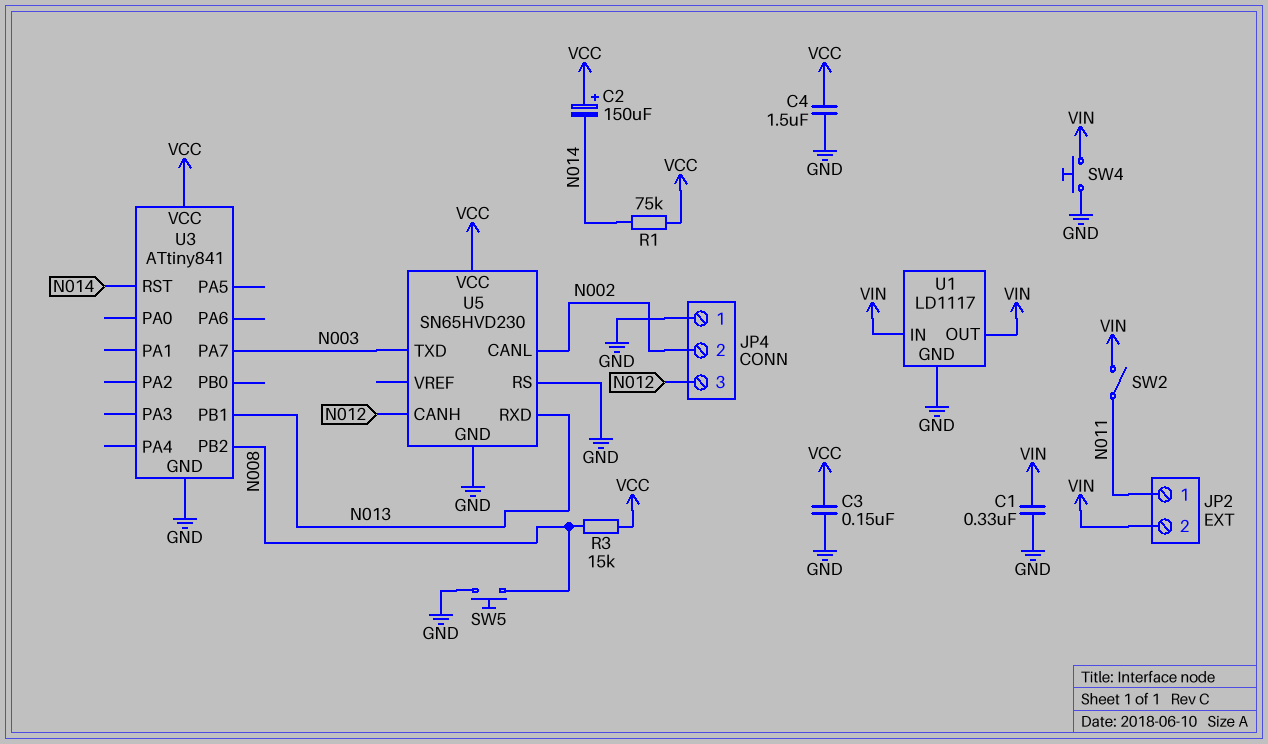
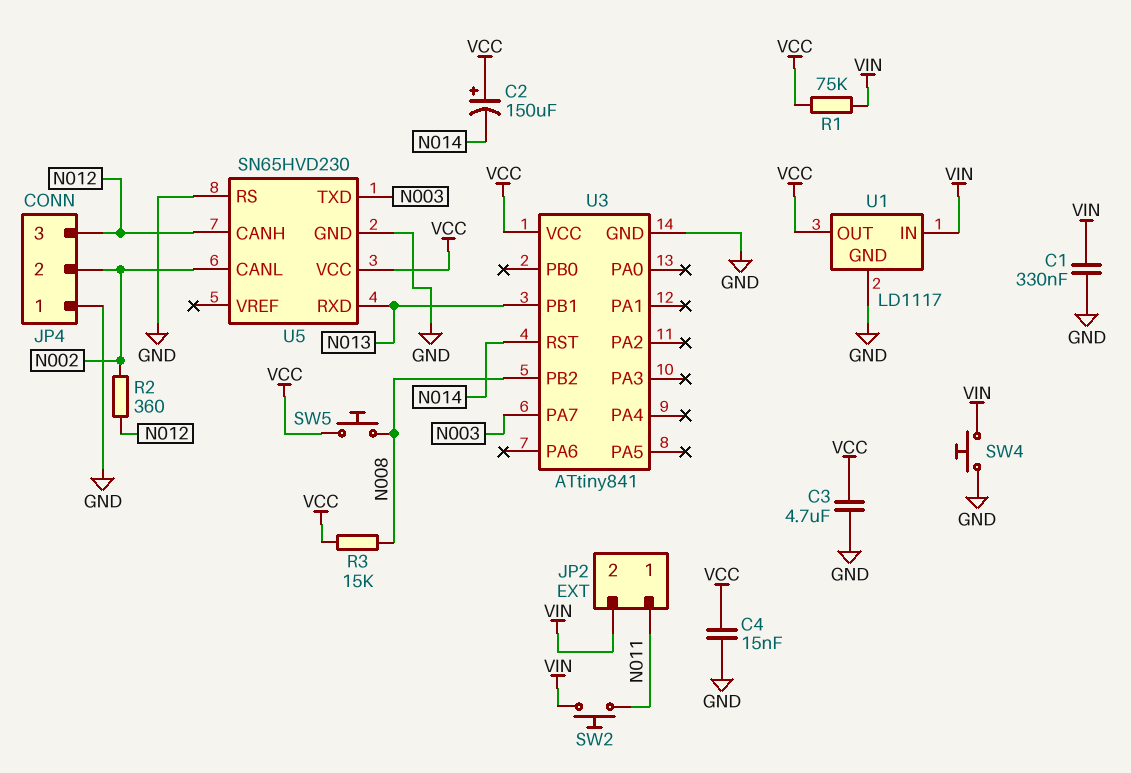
C3: 150nF (GND, VCC) -> 4.7uF (GND, VCC)
C4: 1.5uF (GND, VCC) -> 15nF (GND, VCC)
R1: 75k (N014, VCC) -> 75k (VCC, VIN)
R2: none -> 360 (N002, N012)
SW2: switch (N011, VIN) -> button (N011, VIN)
SW5: button (GND, N008) -> button (N008, VCC)
U1 pin OUT: VIN -> VCC

